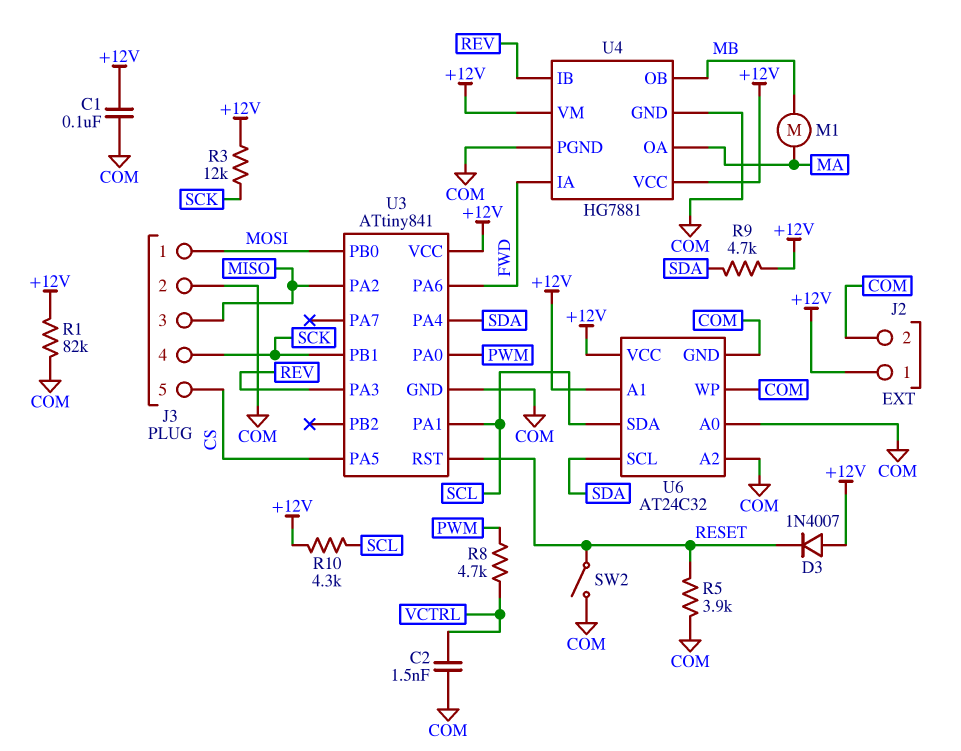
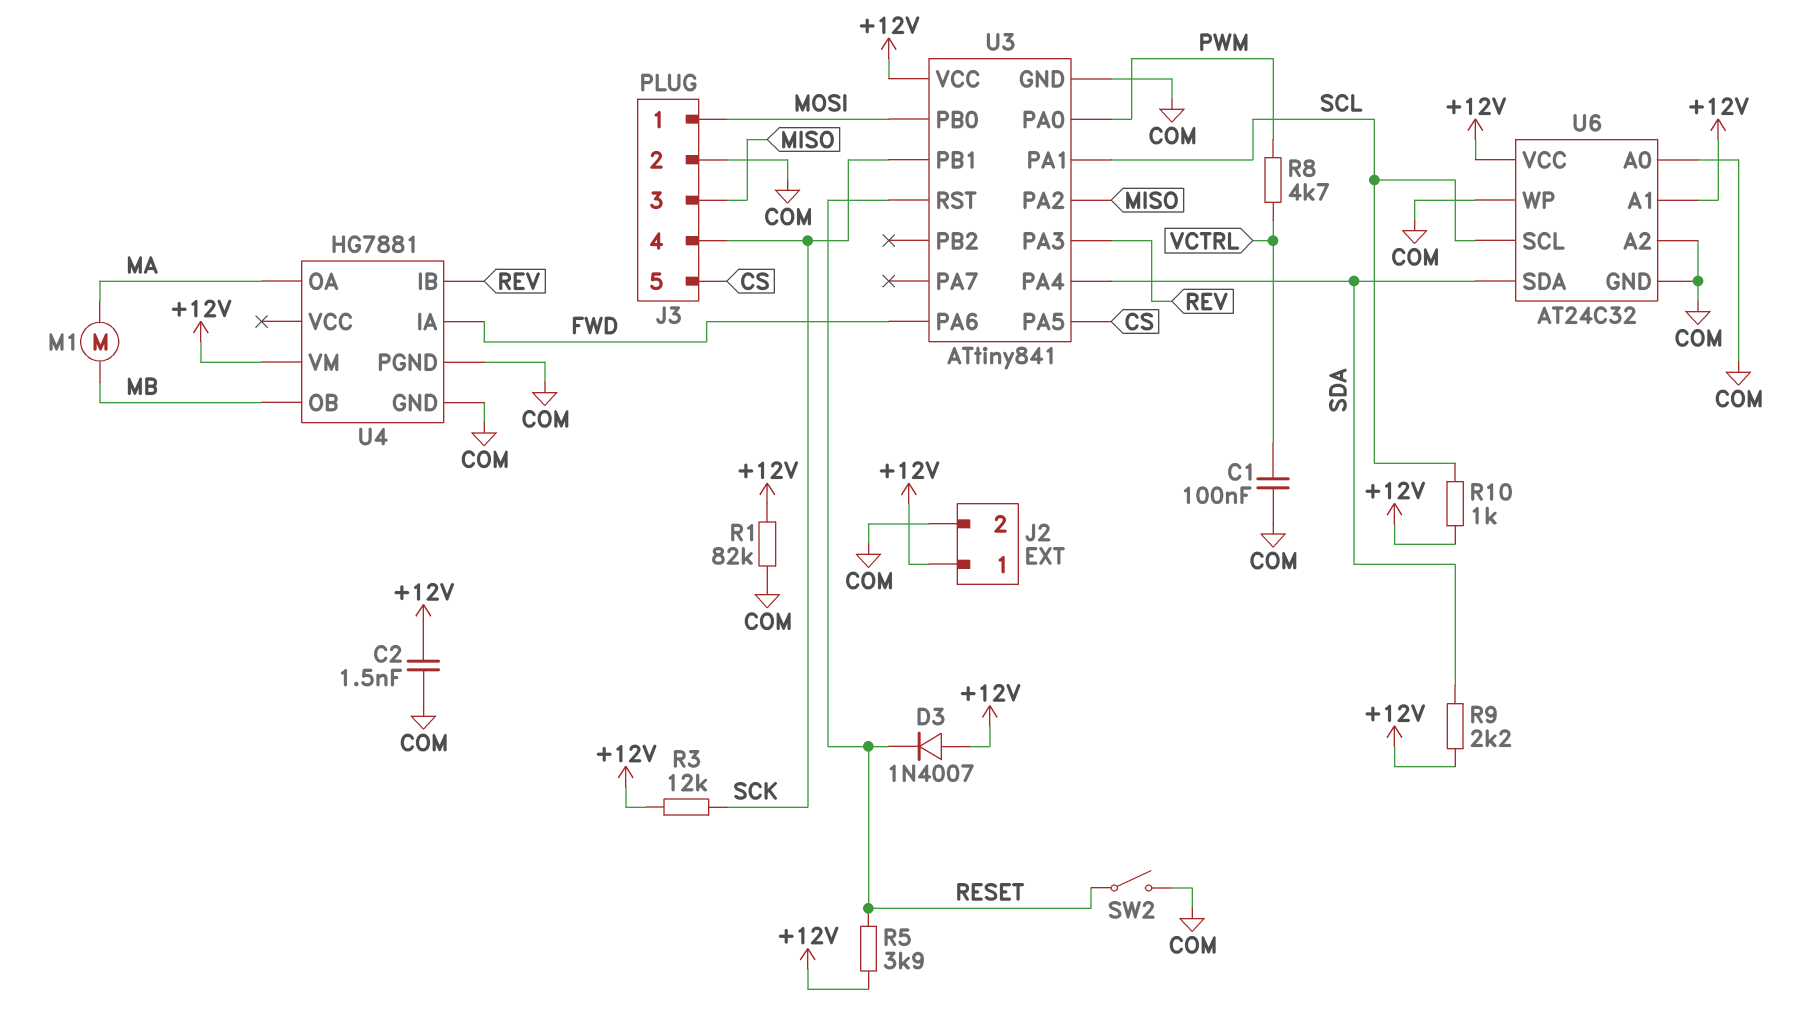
C1: 100nF (+12V, COM) -> 100nF (COM, VCTRL)
C2: 1.5nF (COM, VCTRL) -> 1.5nF (+12V, COM)
R5: 3.9k (COM, RESET) -> 3.9k (+12V, RESET)
R9: 4.7k (+12V, SDA) -> 2.2k (+12V, SDA)
R10: 4.3k (+12V, SCL) -> 1k (+12V, SCL)
U4 pin VCC: +12V -> none
U6 pin SCL: SDA -> SCL
U6 pin SDA: SCL -> SDA

